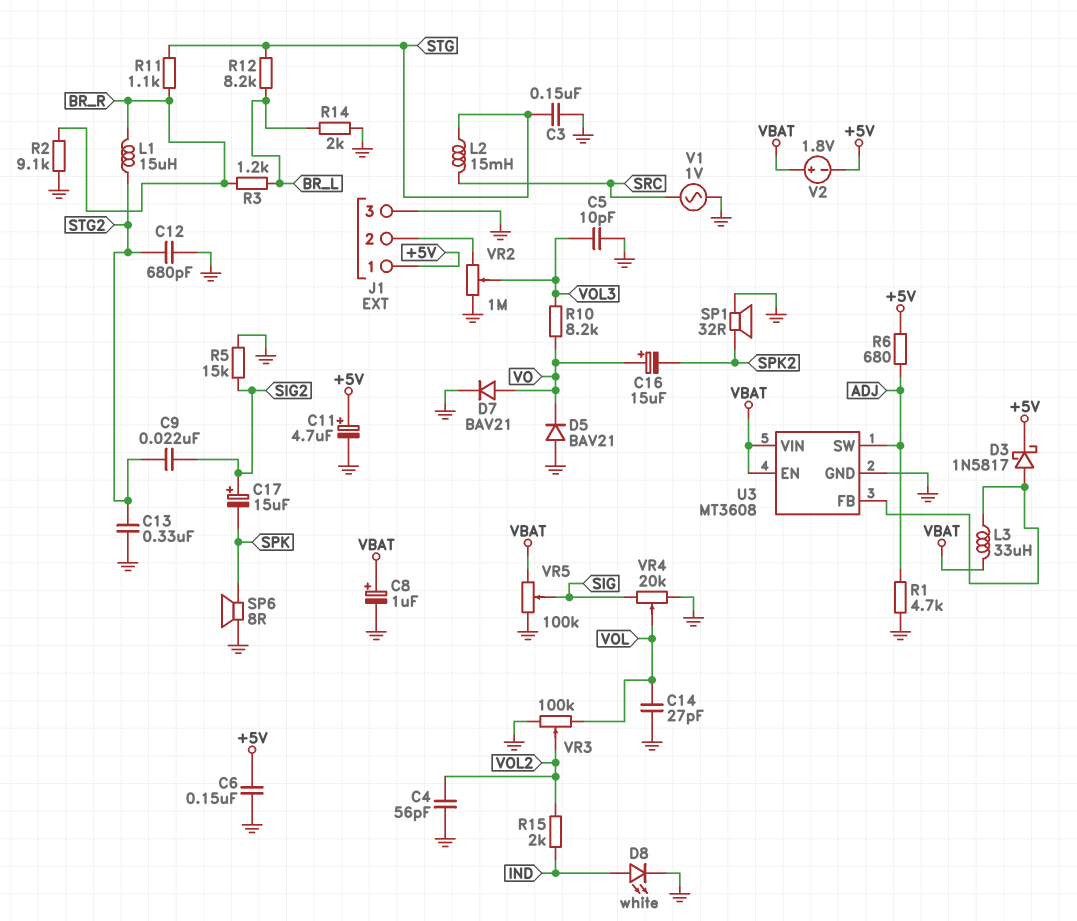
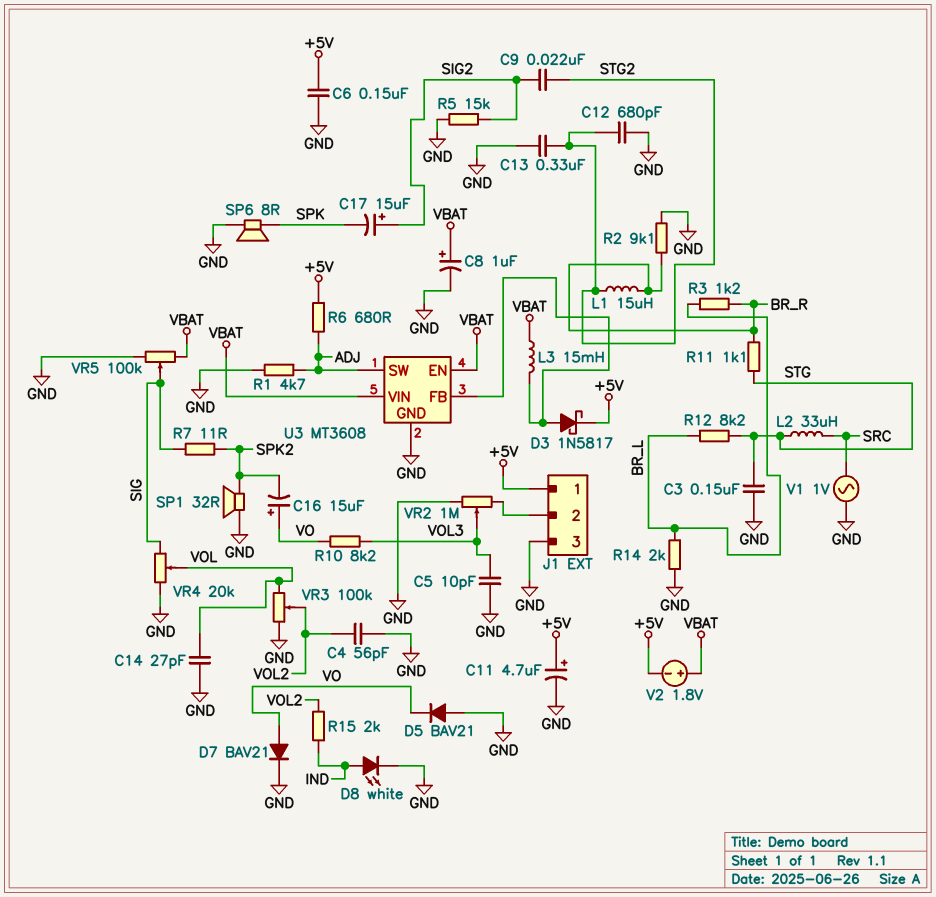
L2: 15mH (SRC, STG) -> 33uH (SRC, STG)
L3: 33uH (U3/FB, VBAT) -> 15mH (U3/FB, VBAT)
R7: none -> 11 (SIG, SPK2)

